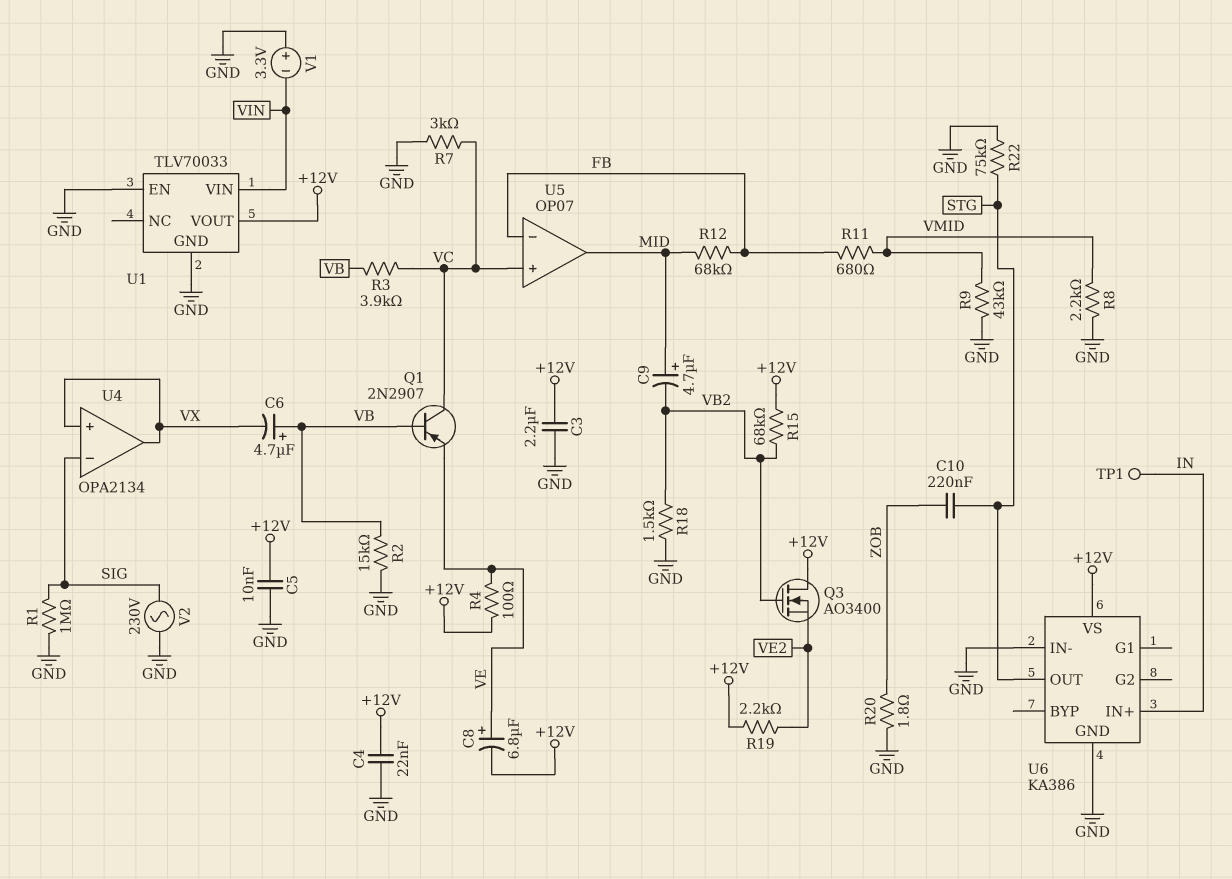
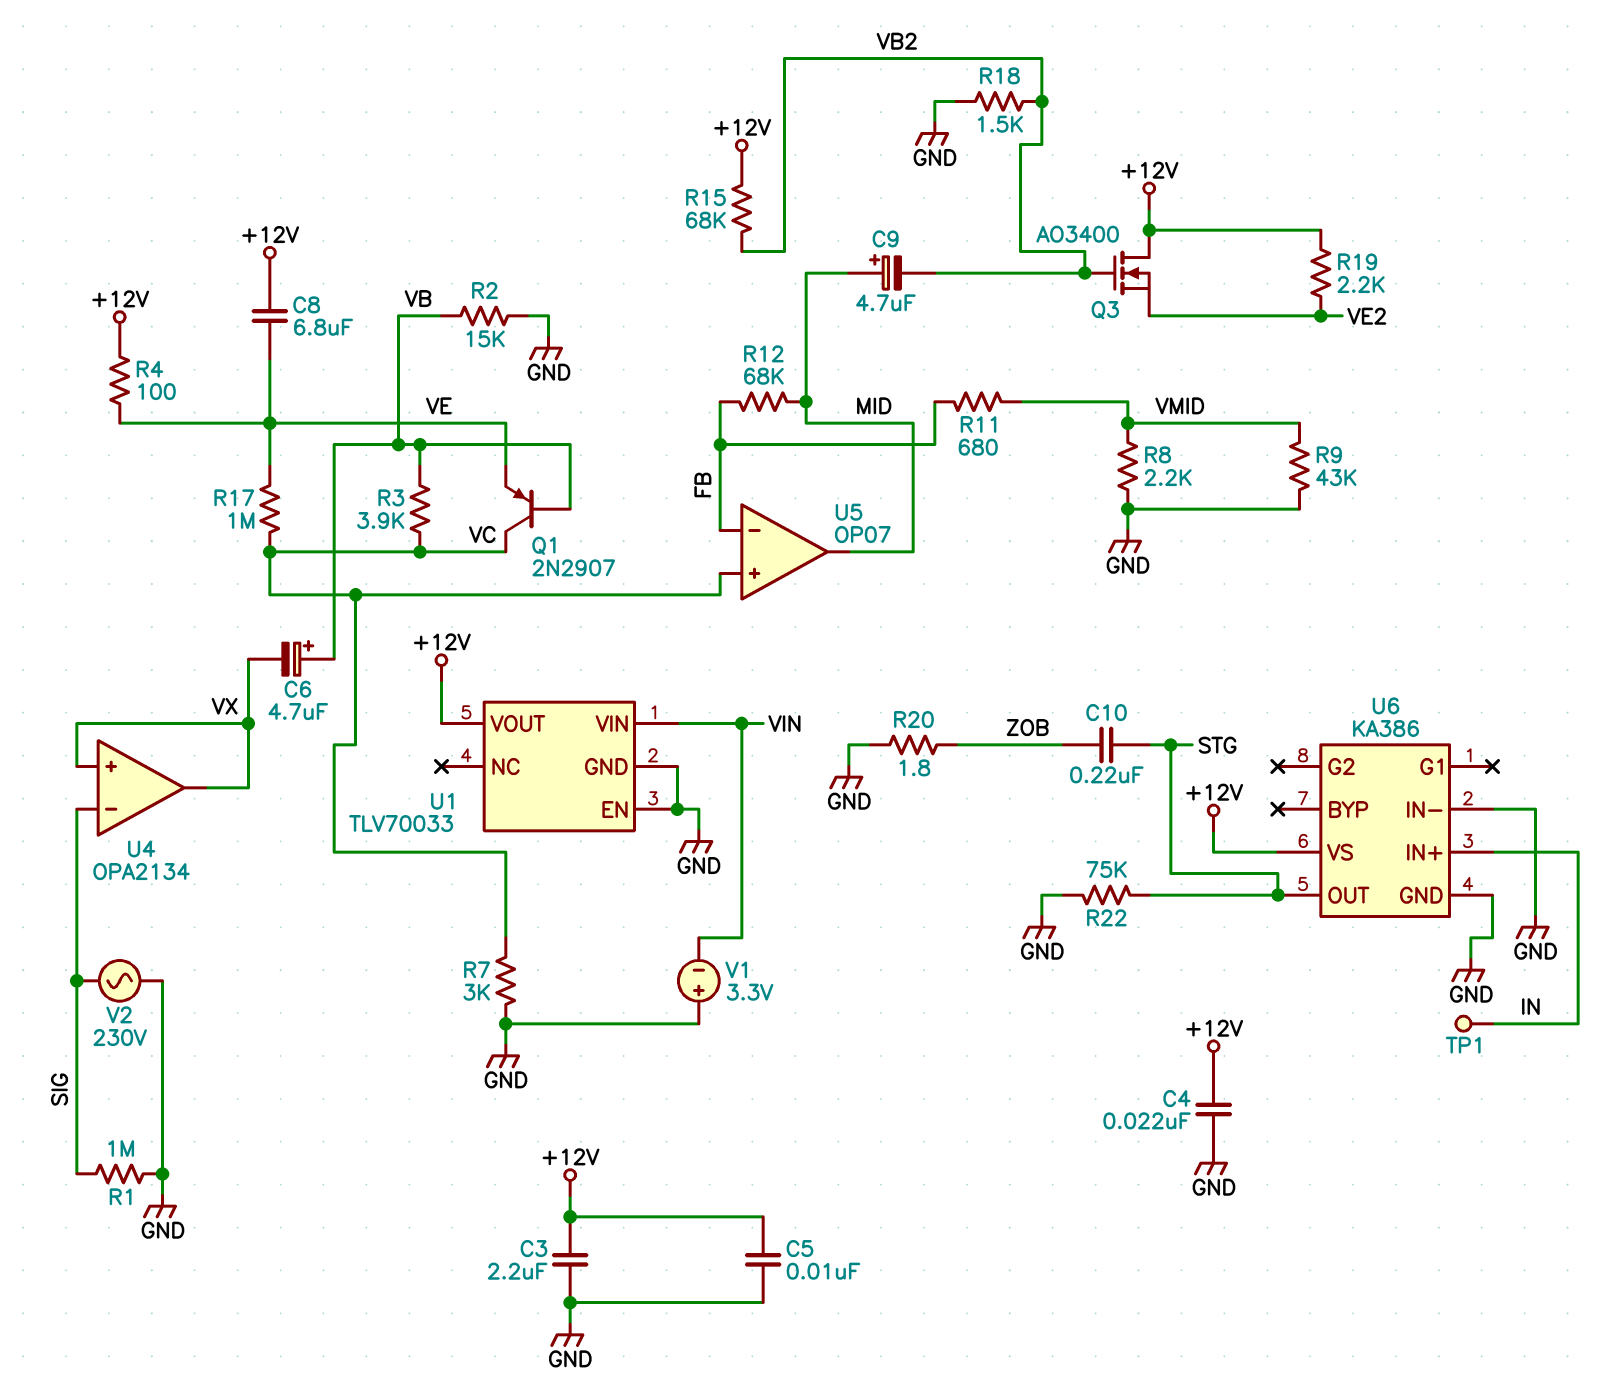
C8: 6.8uF (plus VE, minus +12V) -> 6.8uF (+12V, VE)
R17: none -> 1M (VC, VE)

